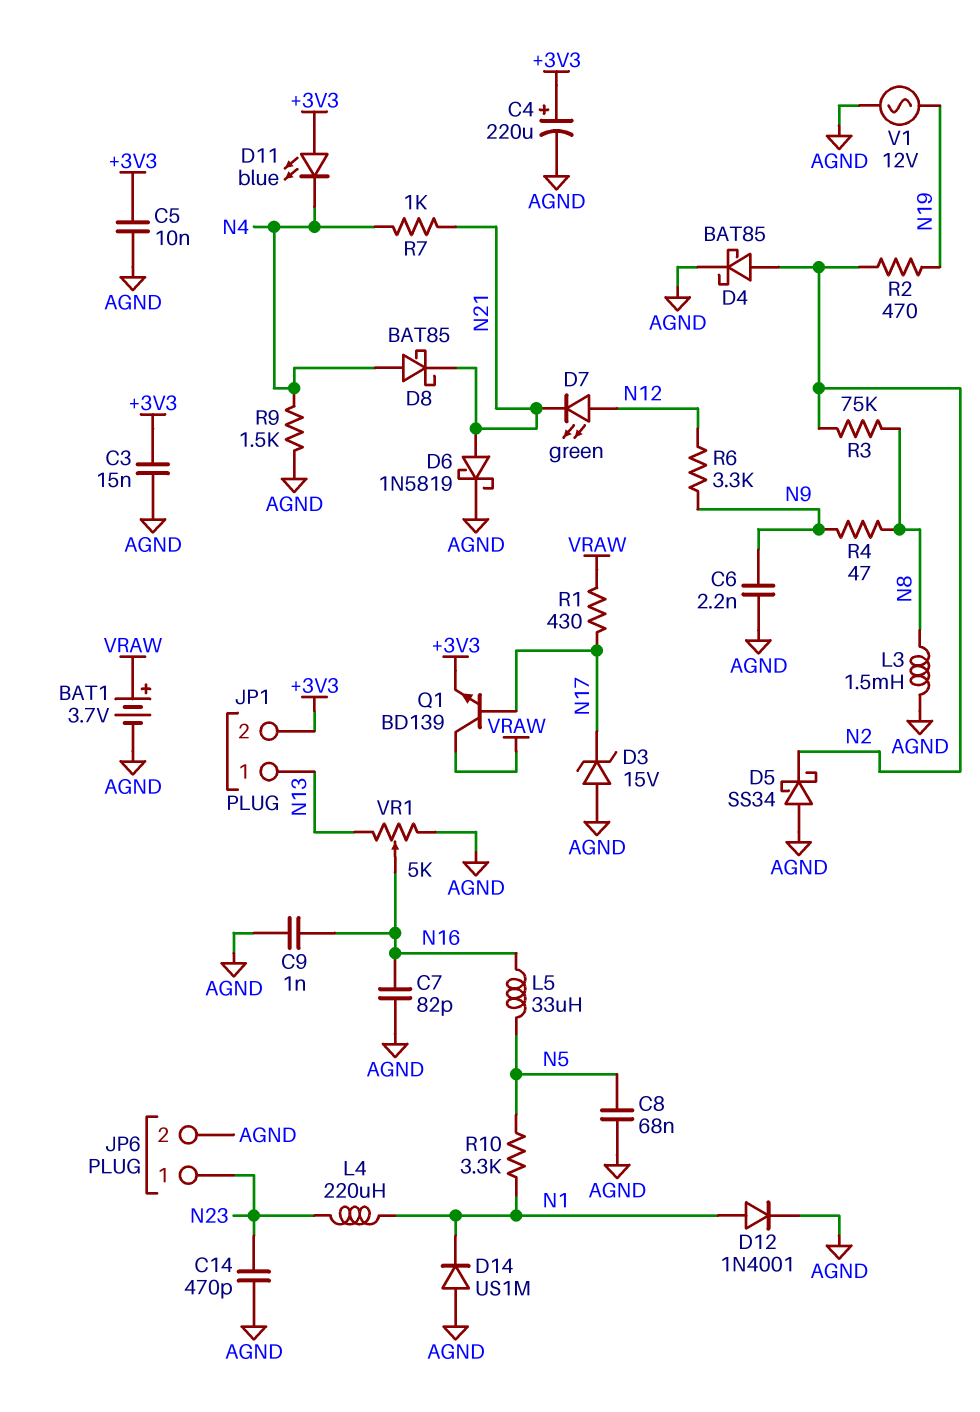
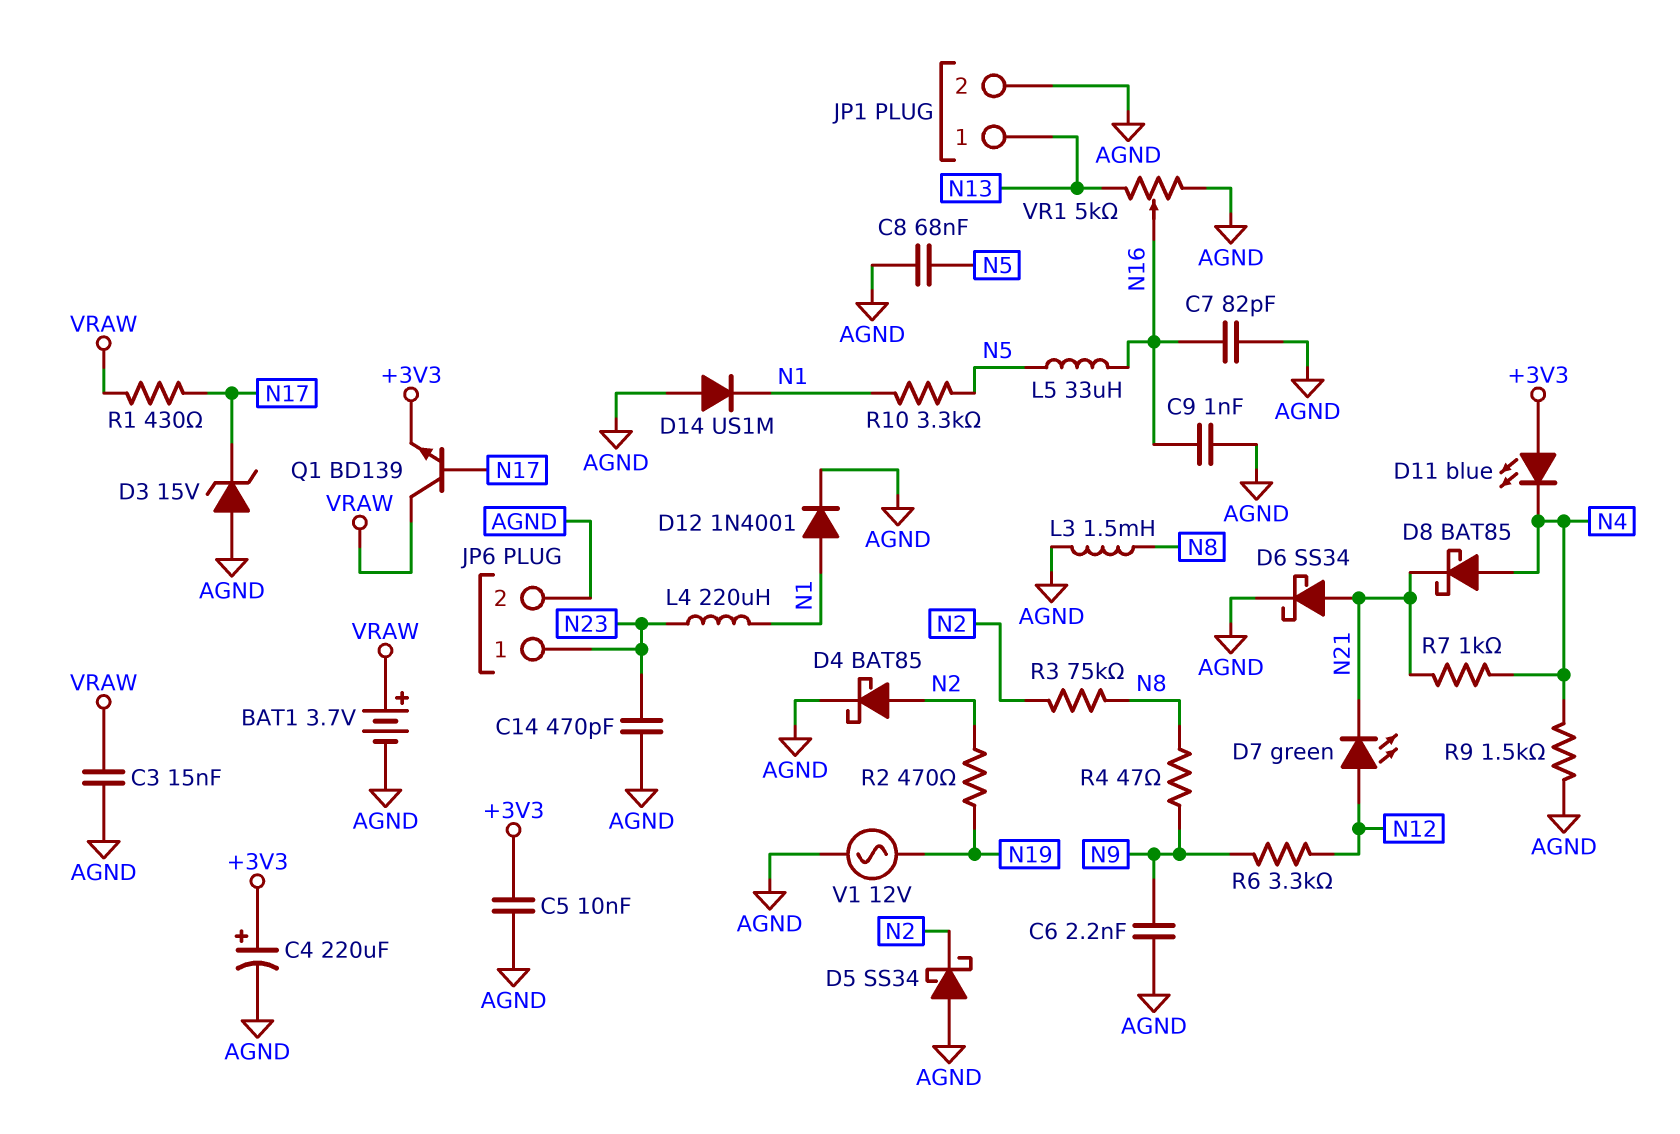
C3: 15nF (+3V3, AGND) -> 15nF (AGND, VRAW)
D6: schottky 1N5819 (A N21, K AGND) -> schottky SS34 (A N21, K AGND)
JP1 pin 2: +3V3 -> AGND

